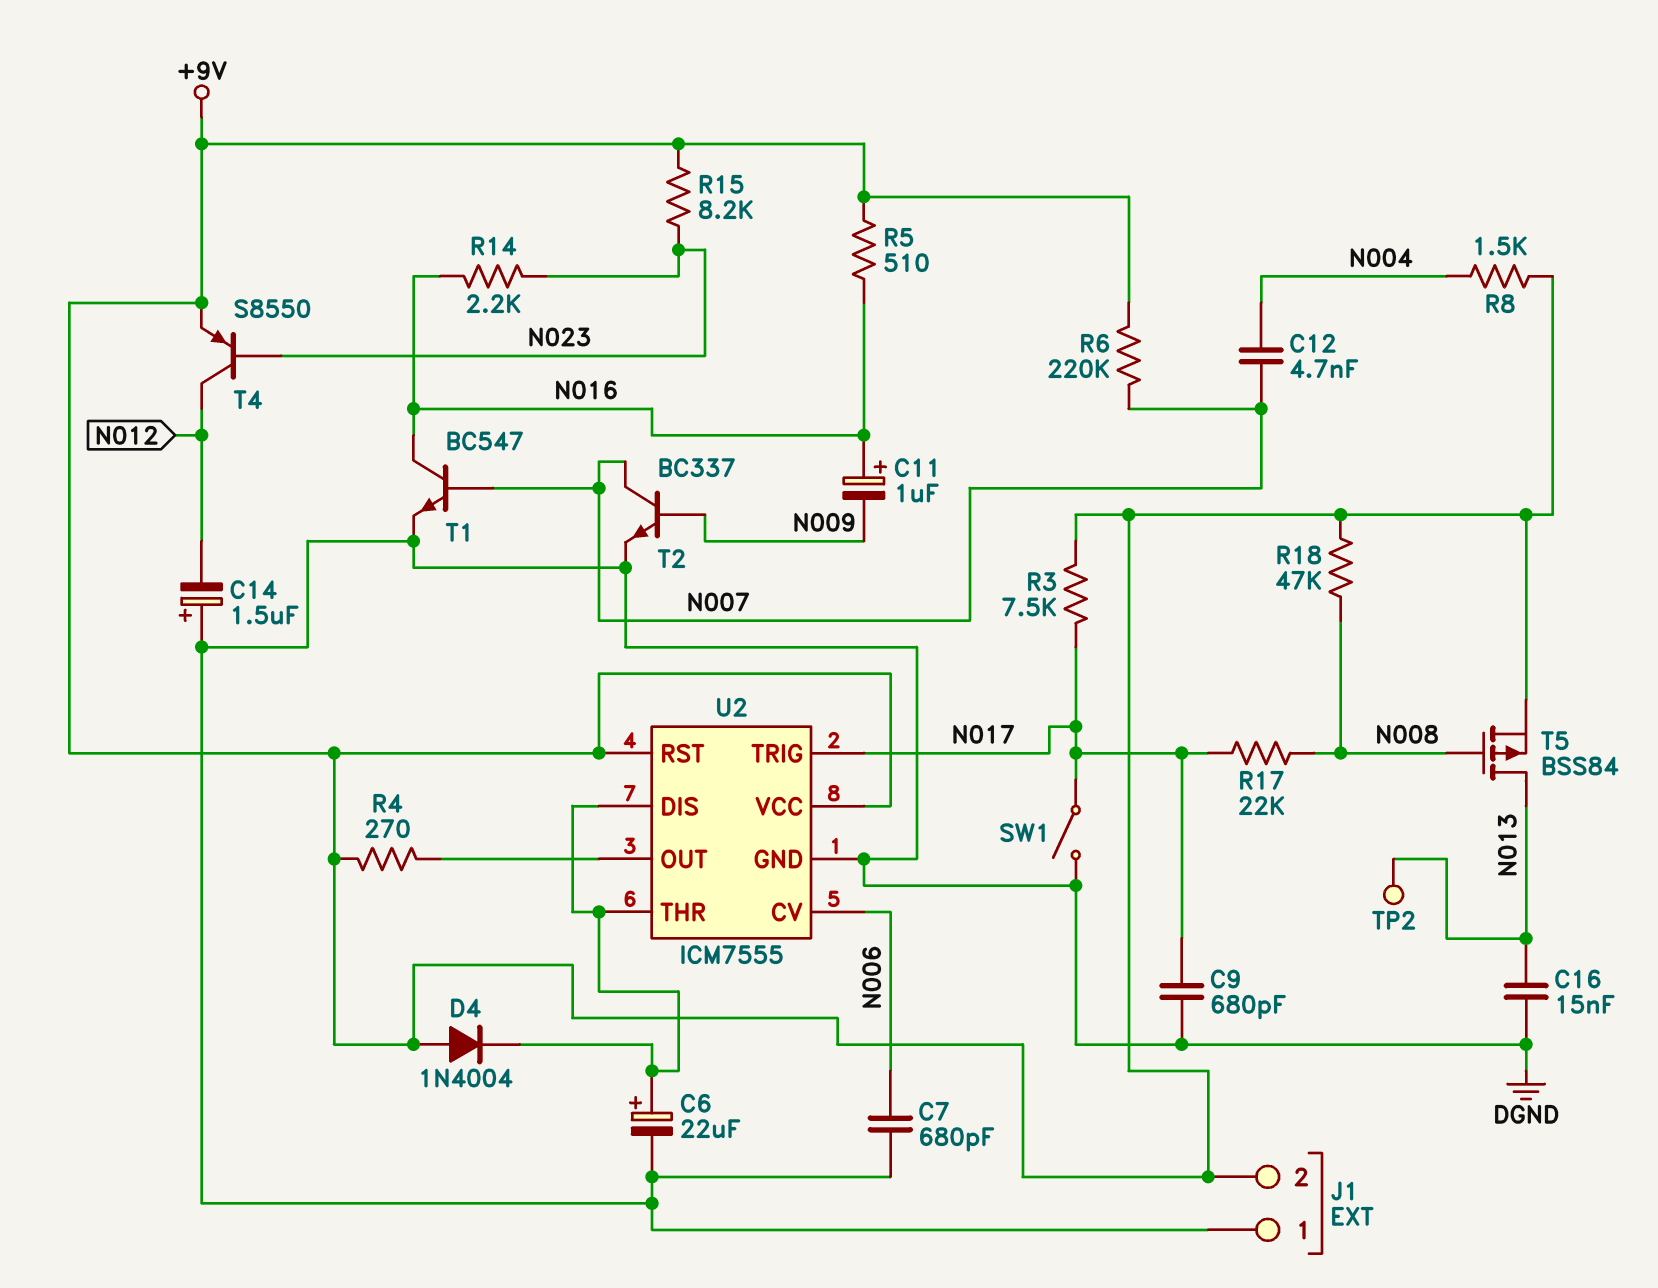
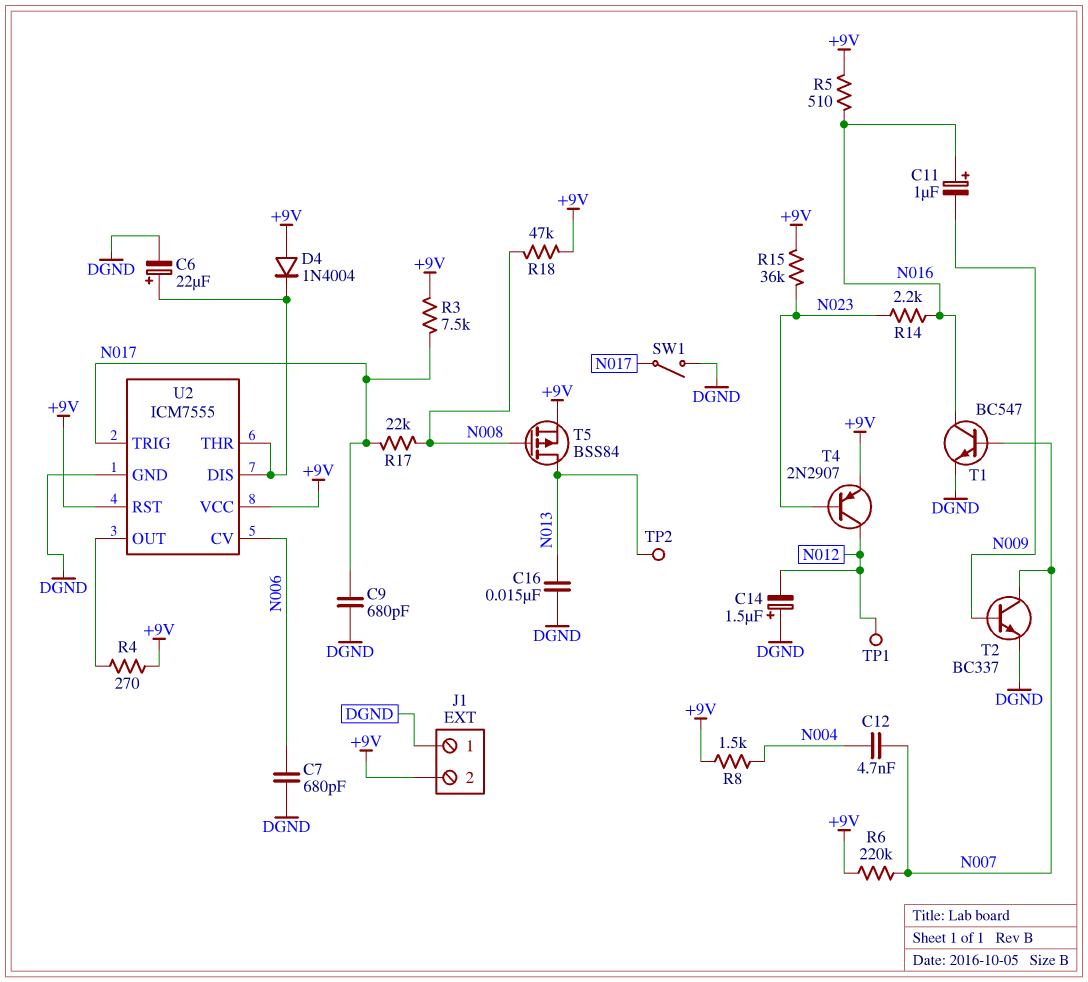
R15: 8.2k (+9V, N023) -> 36k (+9V, N023)
T4: PNP S8550 (B N023, C N012, E +9V) -> PNP 2N2907 (B N023, C N012, E +9V)
TP1: none -> test point (N012)

